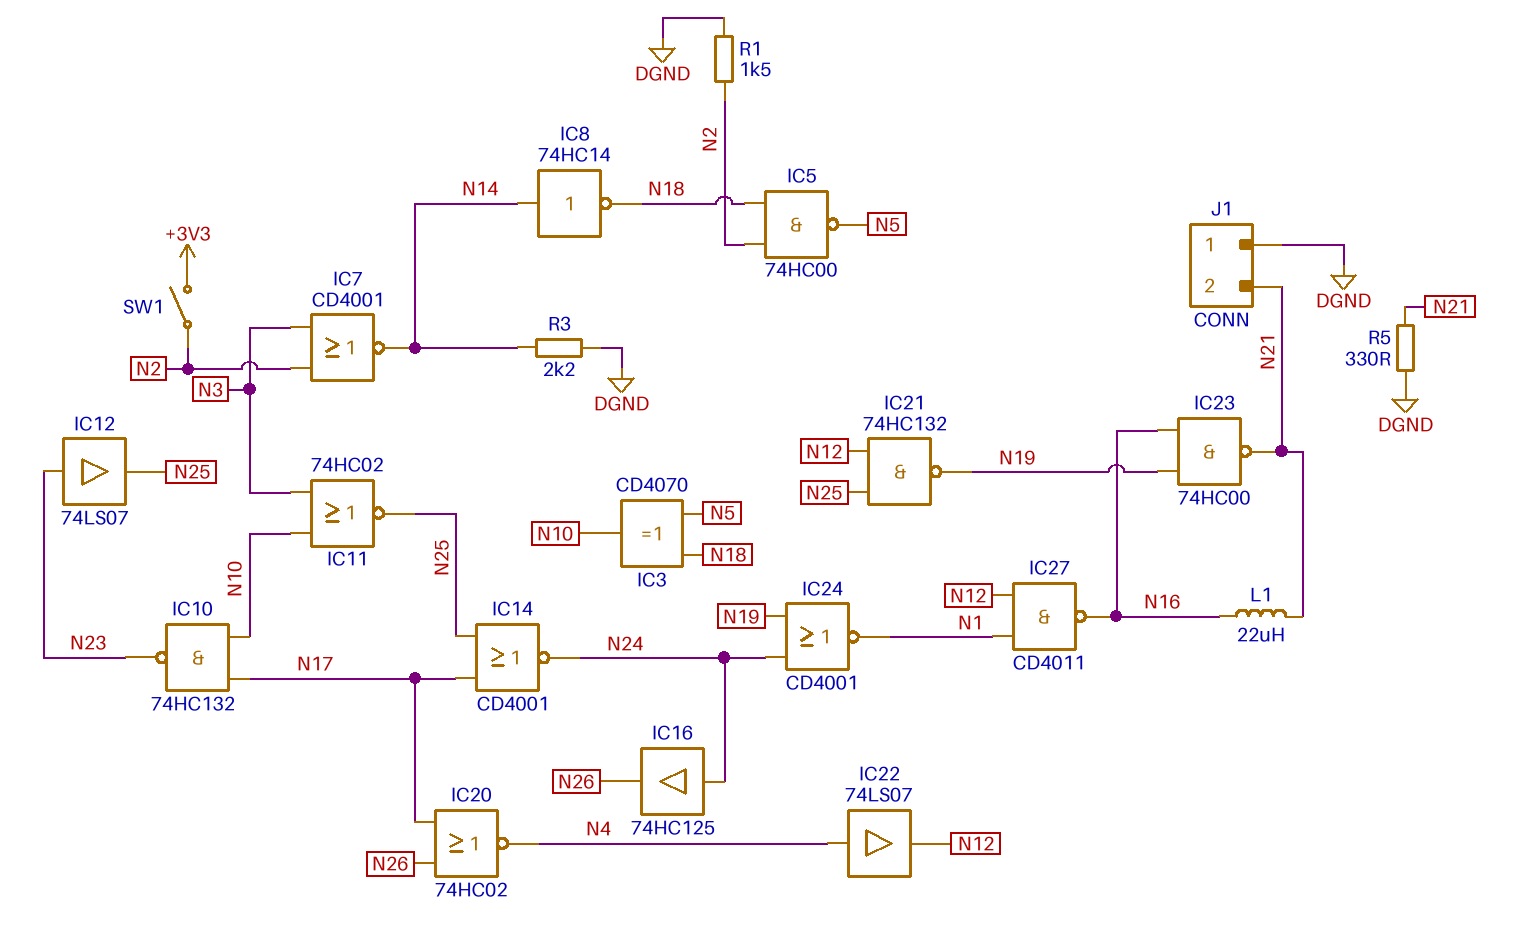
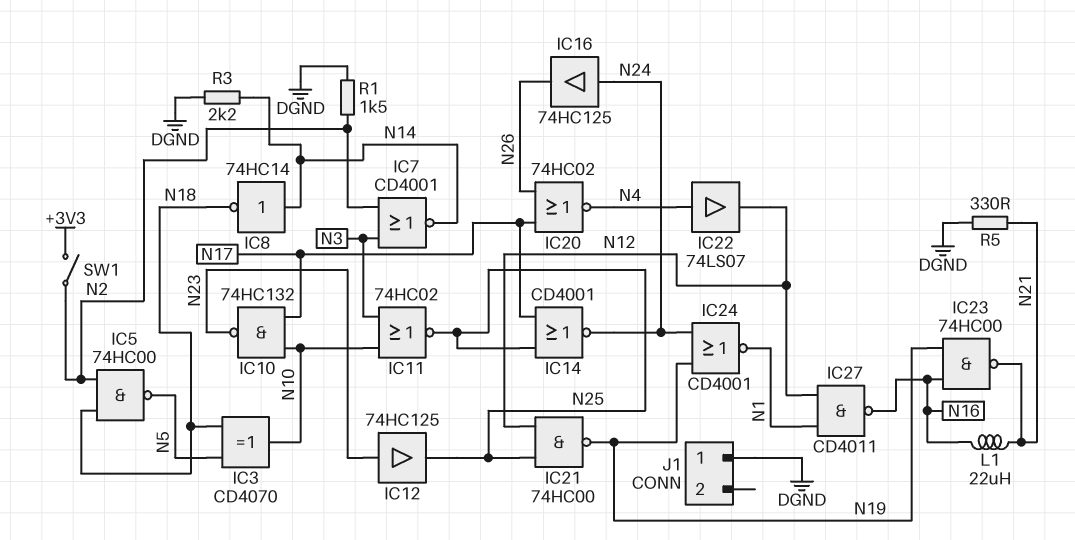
IC12: buffer 74LS07 (in N23, out N25) -> buffer 74HC125 (in N23, out N25)
IC21: NAND 74HC132 (in N12, in N25, out N19) -> NAND 74HC00 (in N12, in N25, out N19)
J1 pin 2: N21 -> none

